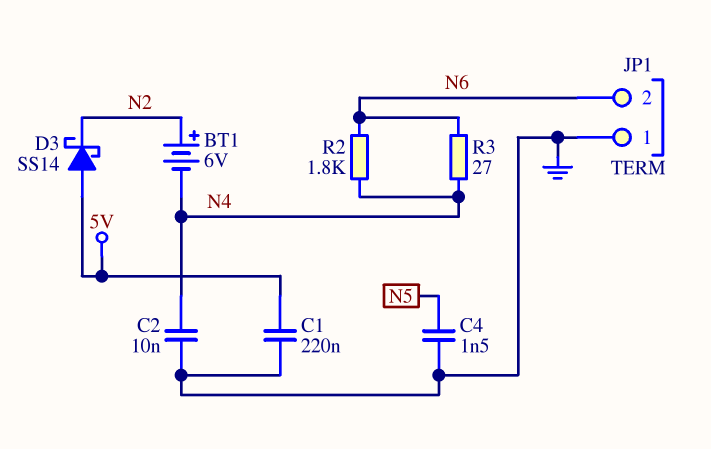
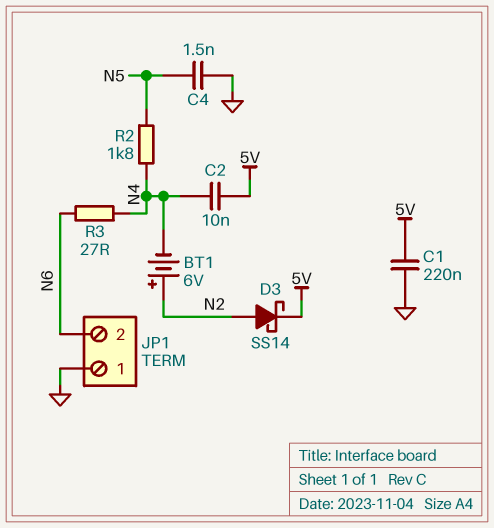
C2: 10nF (GND, N4) -> 10nF (5V, N4)
D3: schottky SS14 (A 5V, K N2) -> schottky SS14 (A N2, K 5V)
R2: 1.8k (N4, N6) -> 1.8k (N4, N5)

